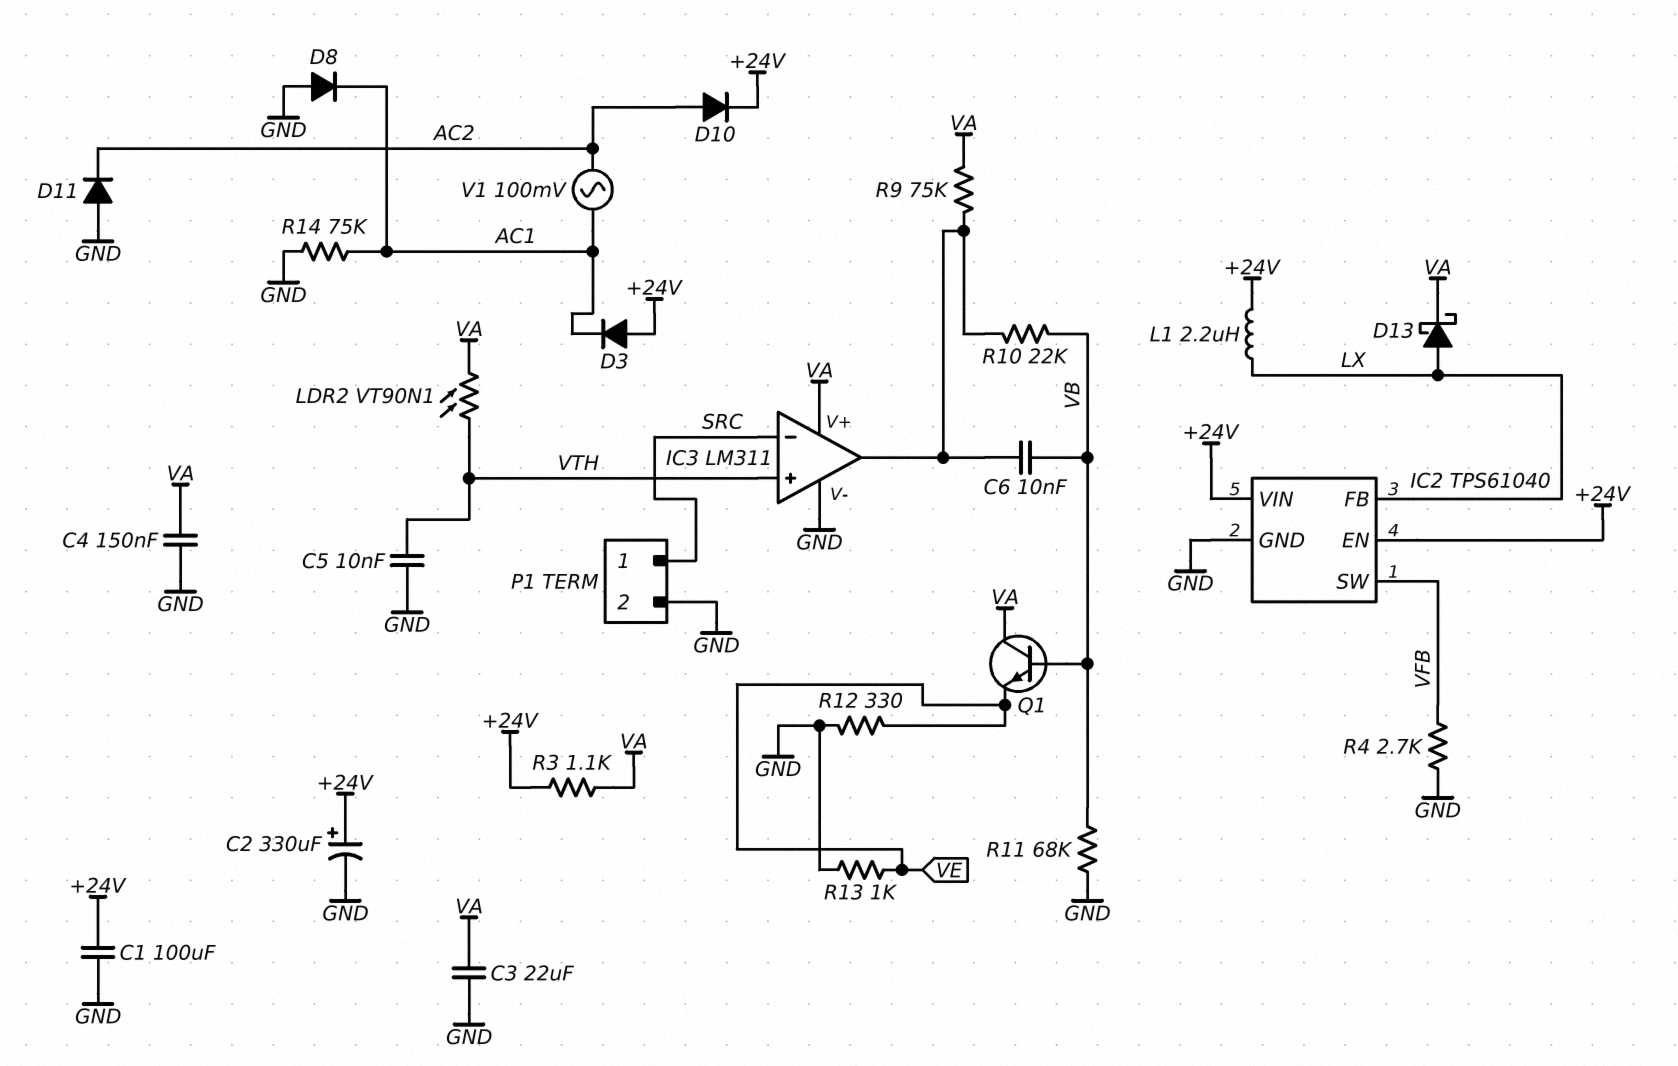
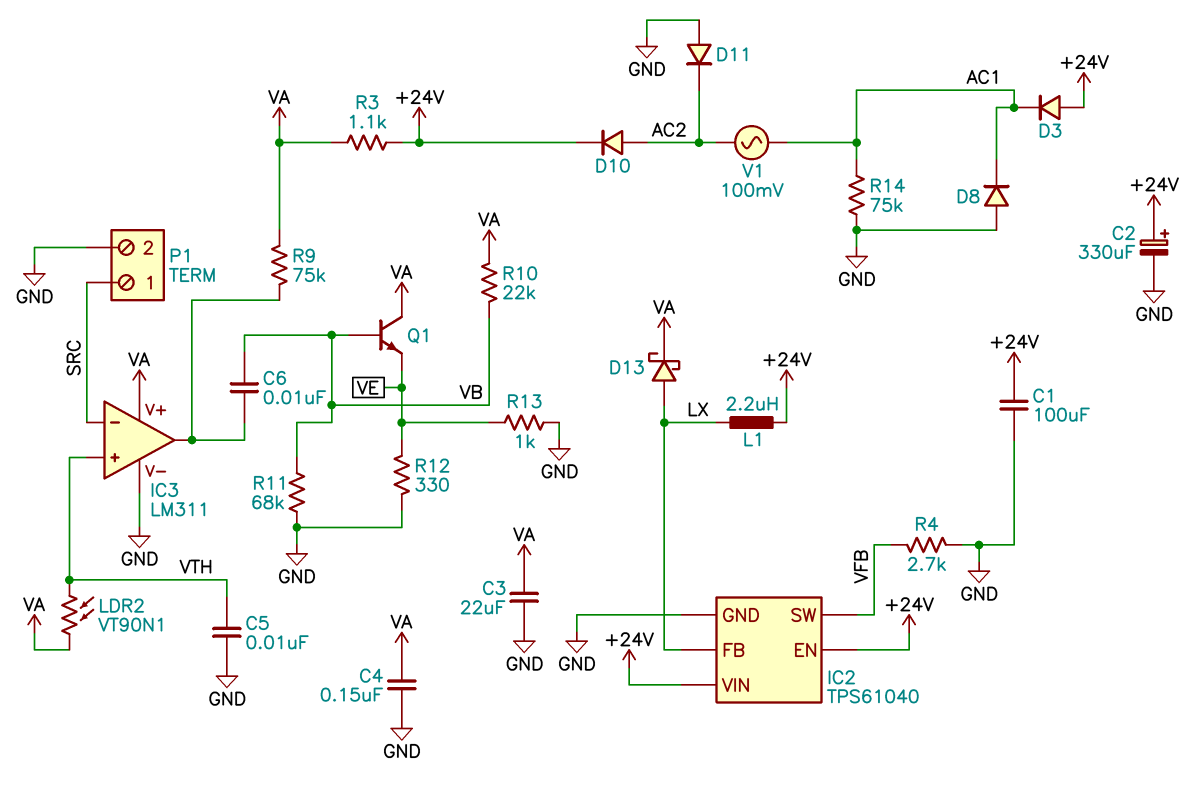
R10: 22k (IC3/out, VB) -> 22k (VA, VB)

